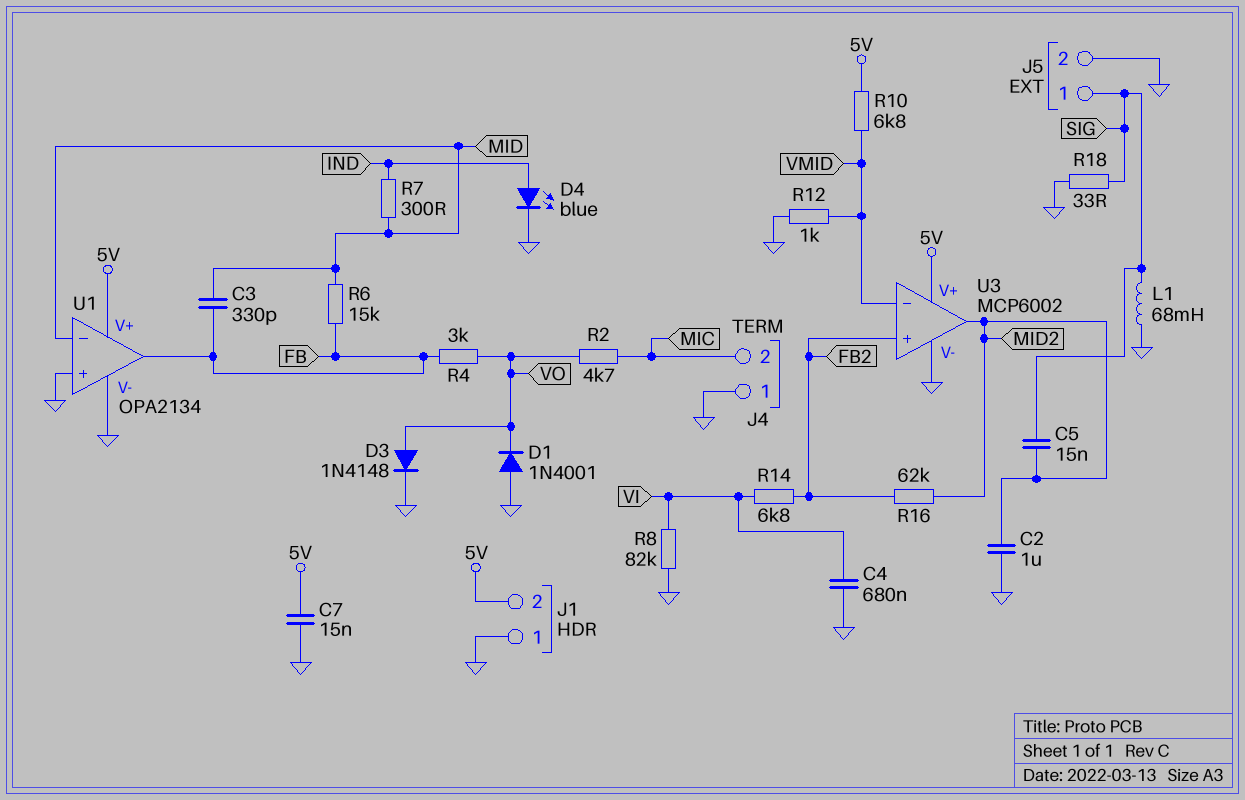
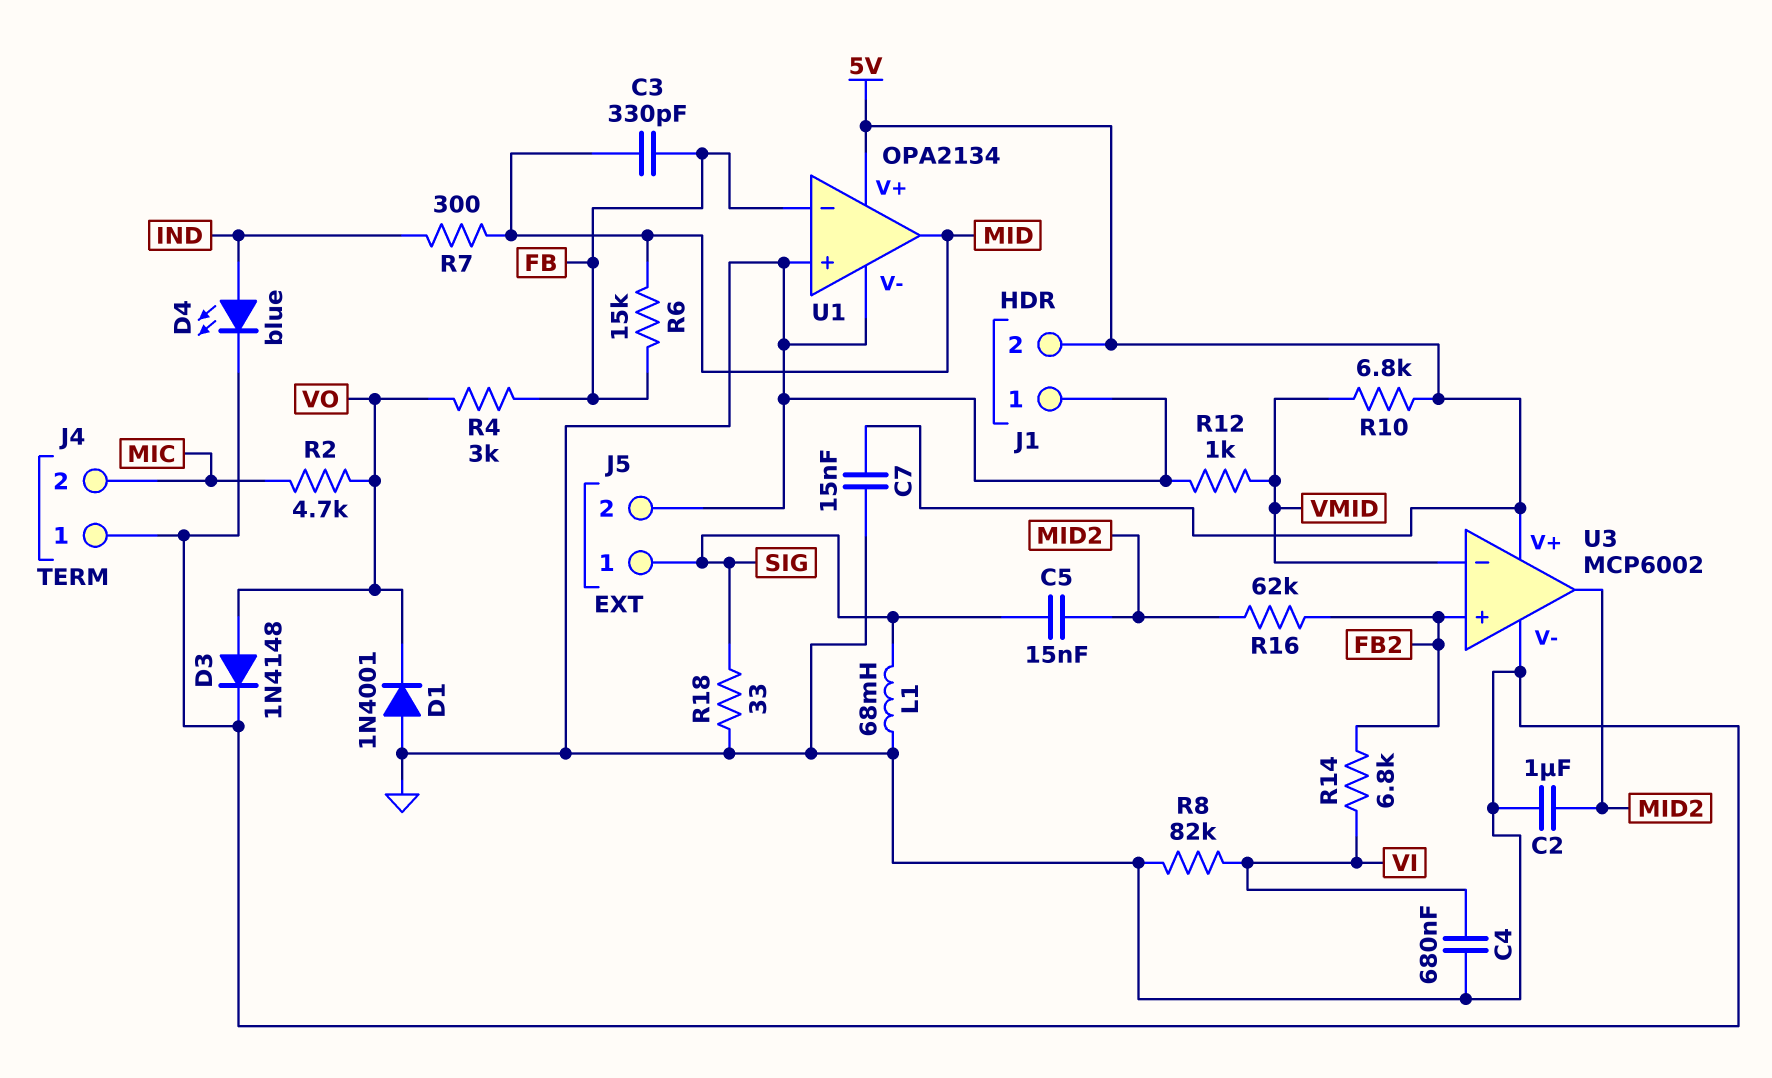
U1 pin in-: MID -> FB
U1 pin out: FB -> MID

